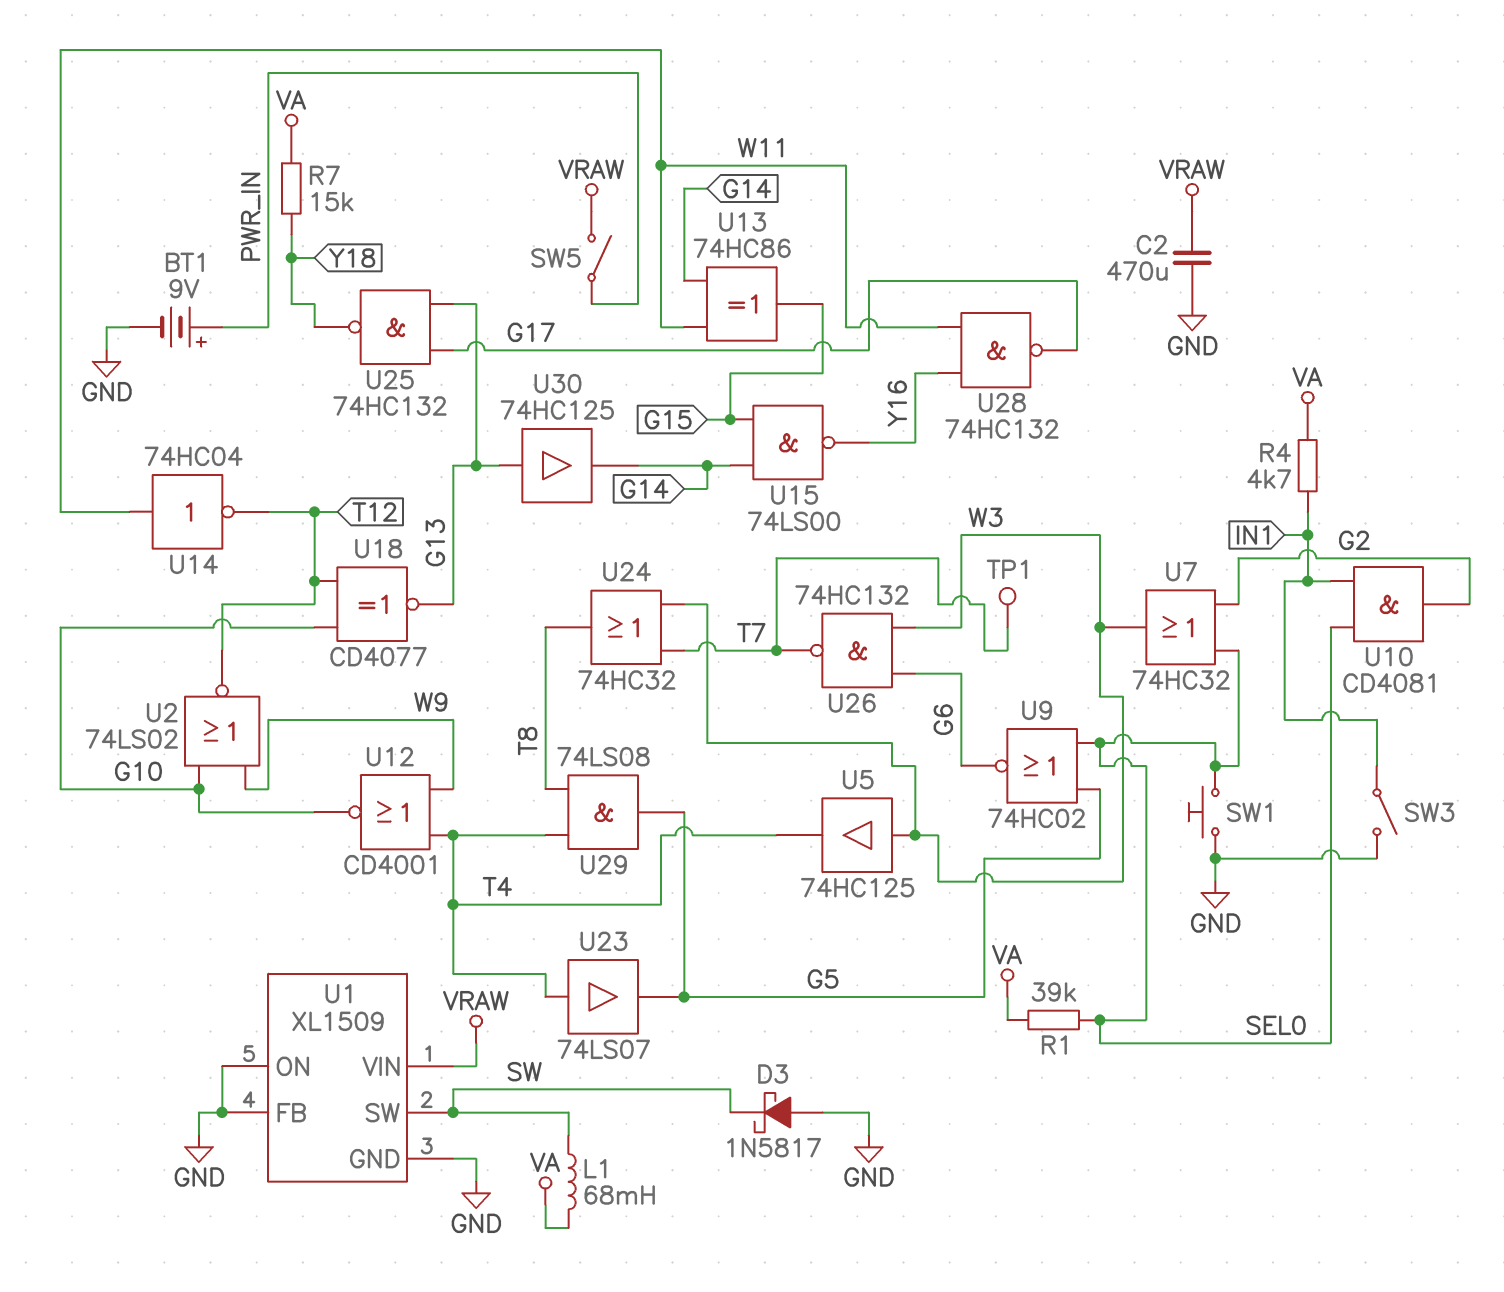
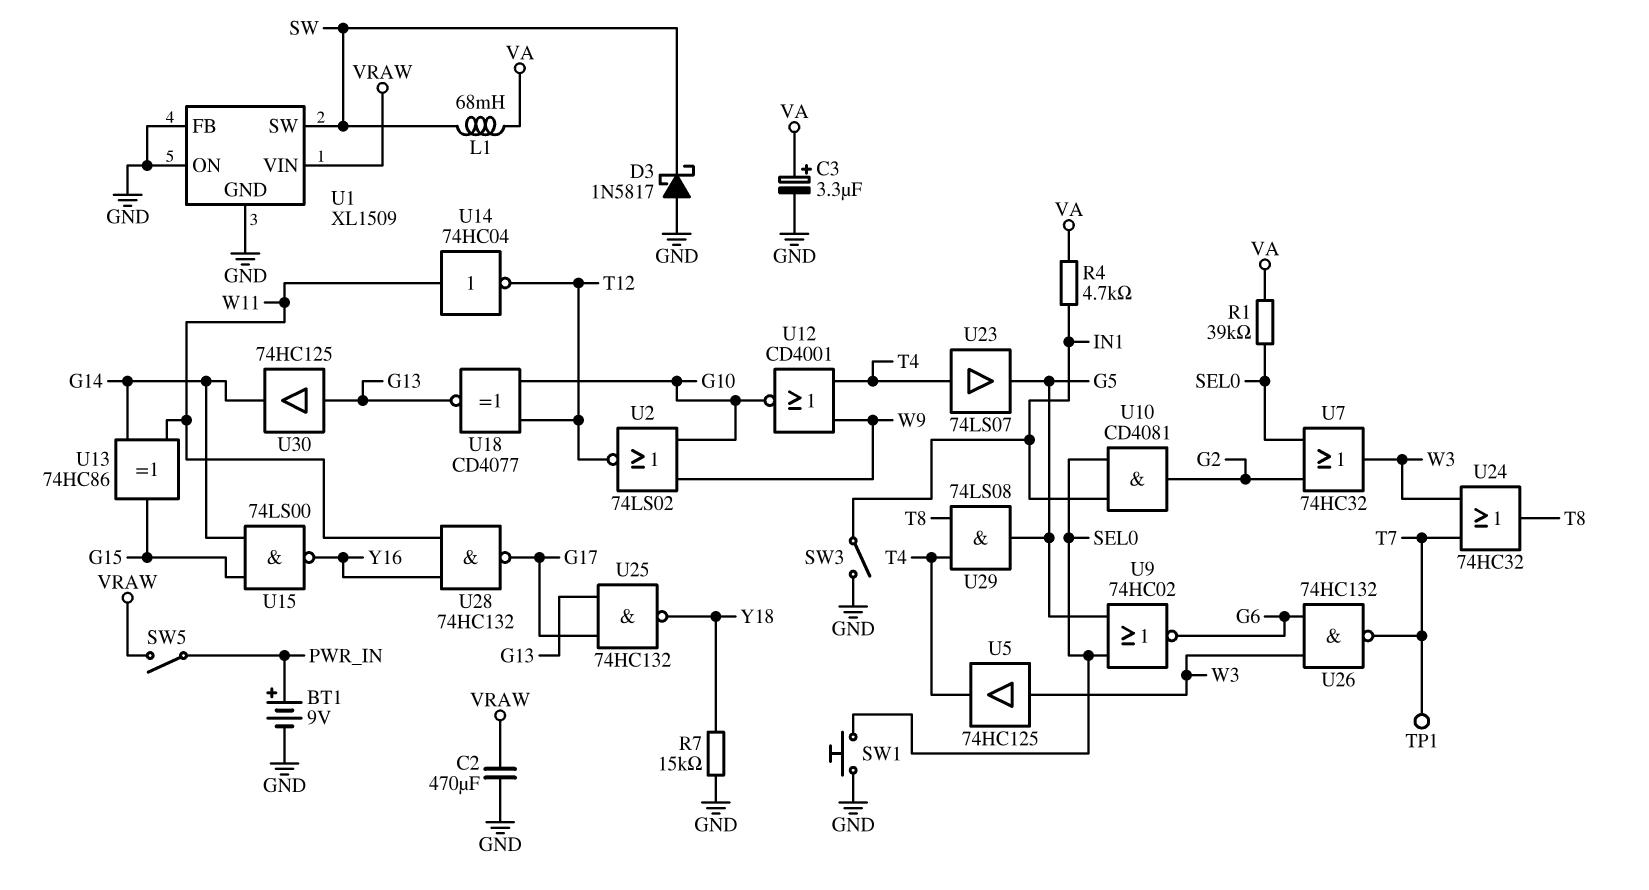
C3: none -> 3.3uF (plus VA, minus GND)
R7: 15k (VA, Y18) -> 15k (GND, Y18)

